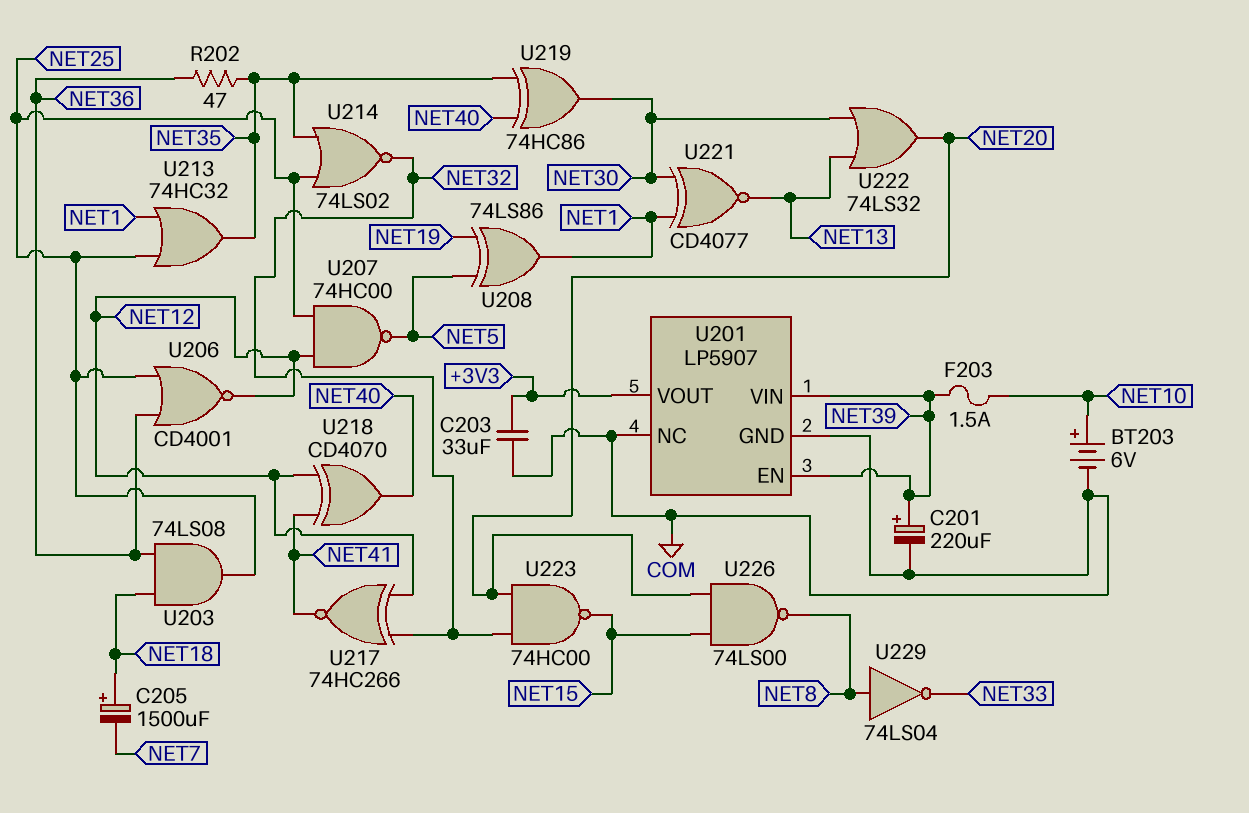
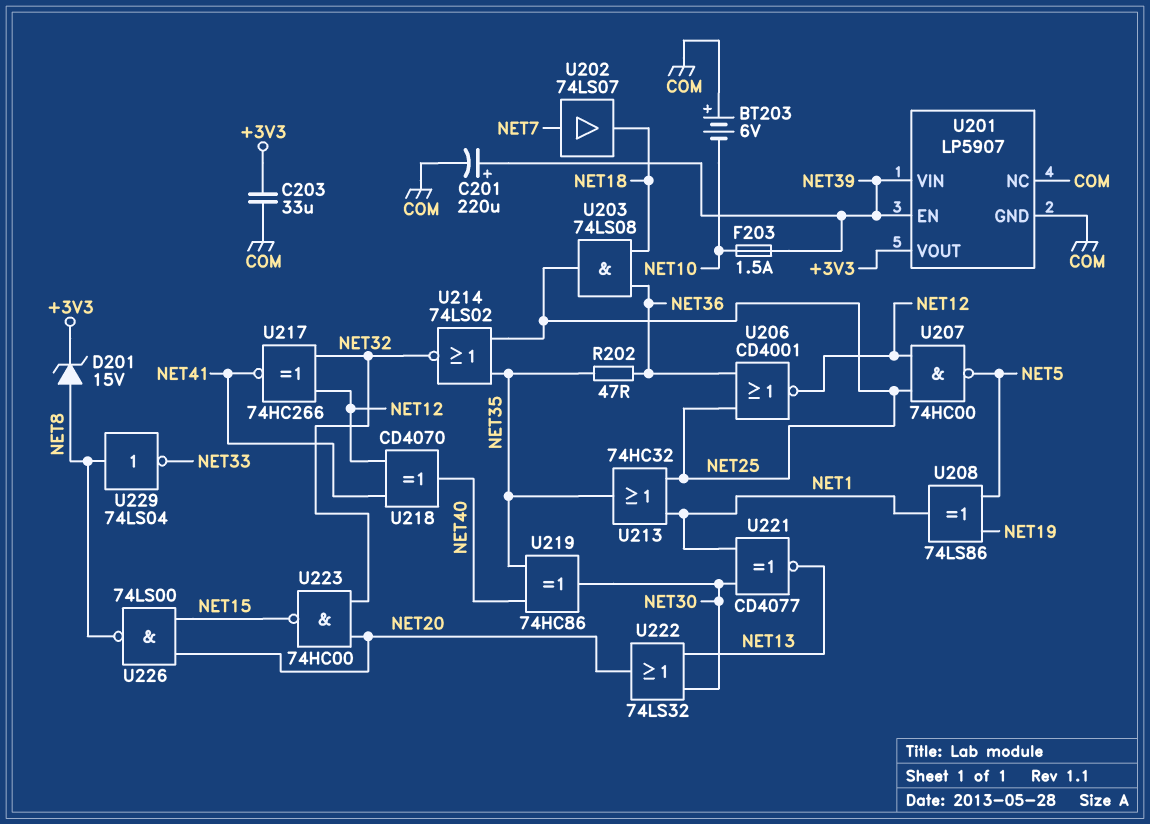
BT203: 6V (plus NET10, minus COM) -> 6V (plus COM, minus NET10)
C205: 1500uF (plus NET18, minus NET7) -> none
D201: none -> zener 15V (A NET8, K +3V3)
U202: none -> buffer 74LS07 (in NET7, out NET18)

